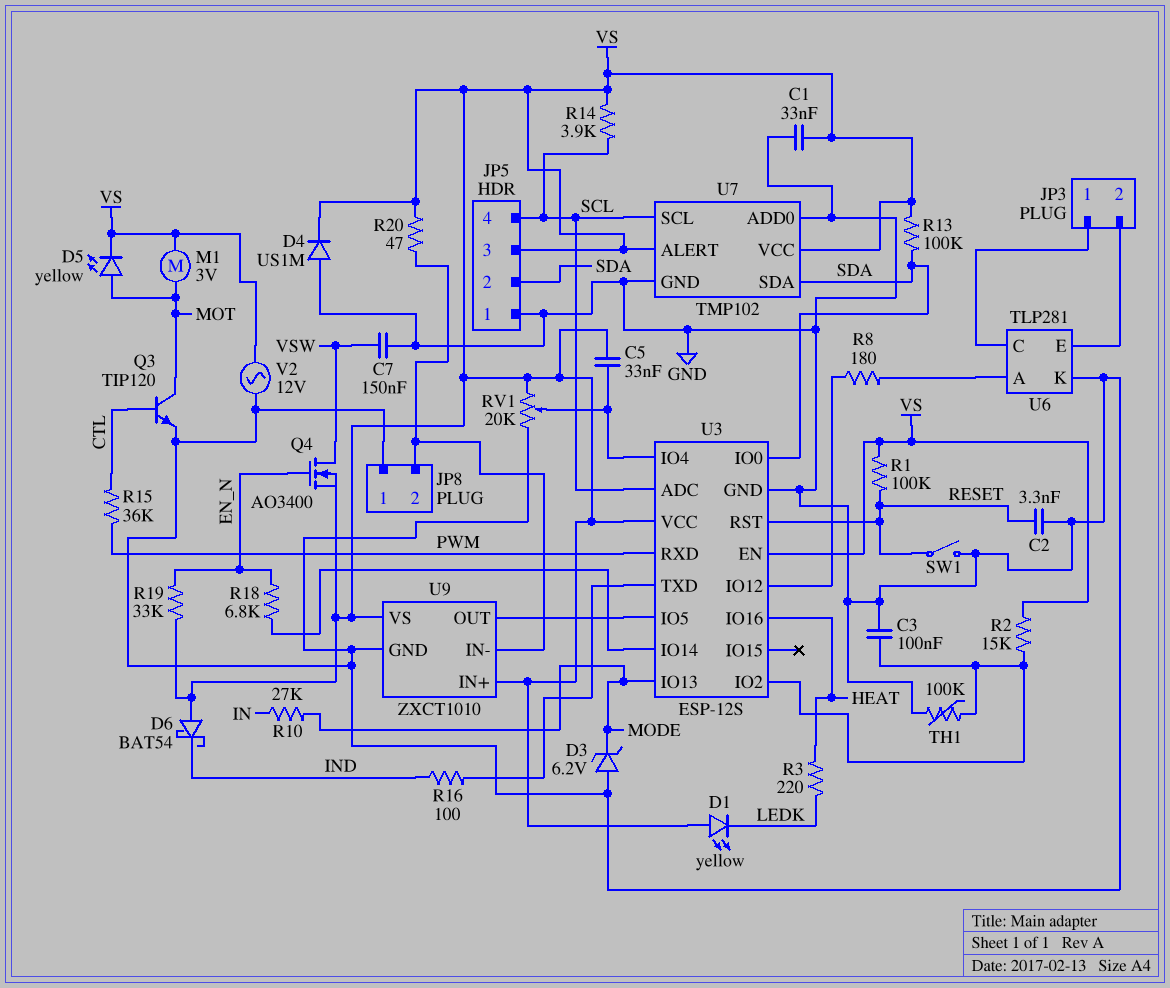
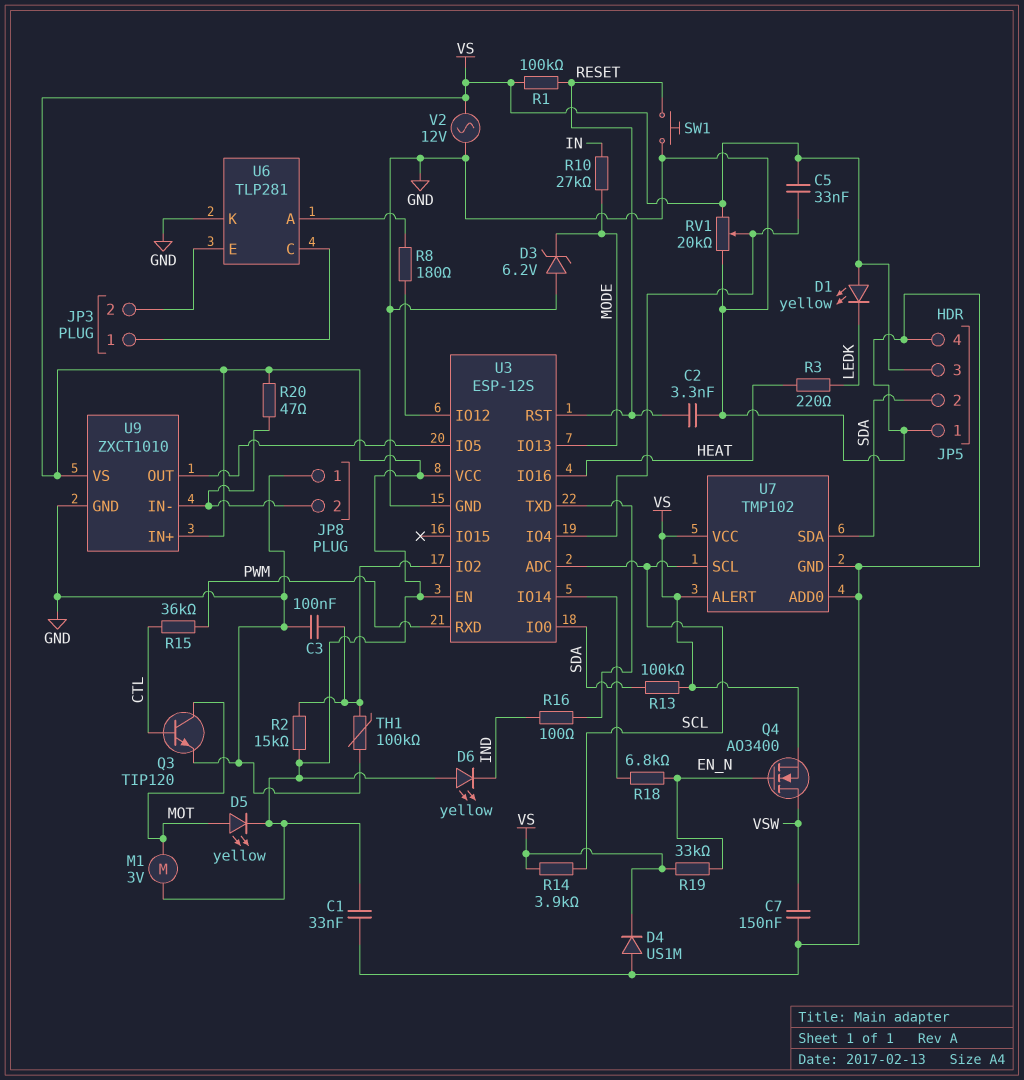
D6: schottky BAT54 (A VS, K IND) -> LED yellow (A VS, K IND)
JP5 pin 4: SCL -> GND
SW1: switch (GND, RESET) -> button (GND, RESET)

